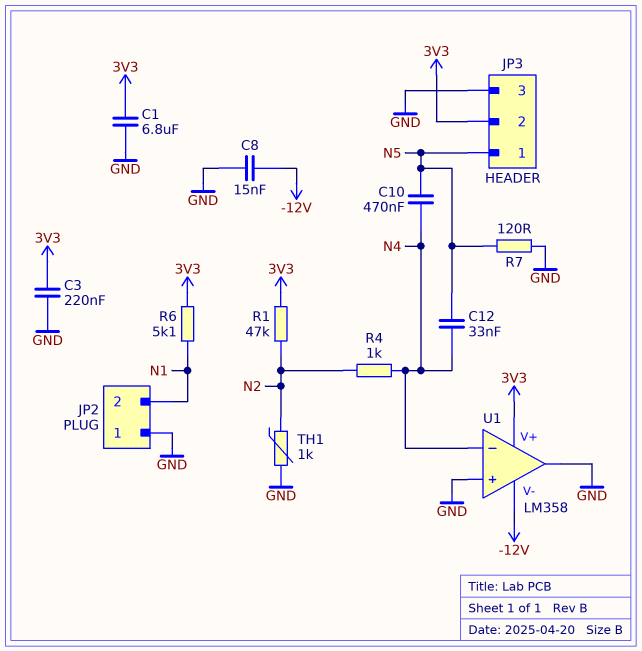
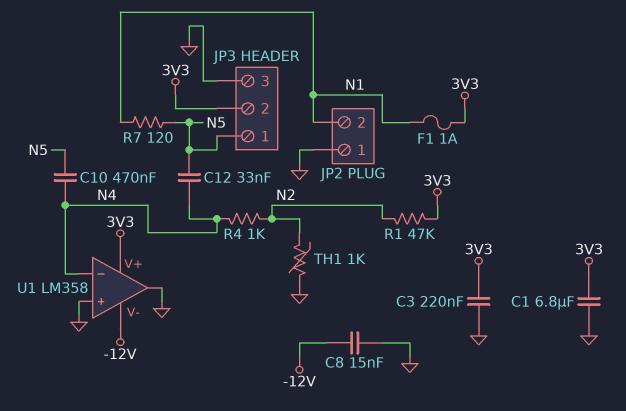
F1: none -> 1A (3V3, N1)
R6: 5.1k (3V3, N1) -> none
R7: 120 (GND, N5) -> 120 (N1, N5)

